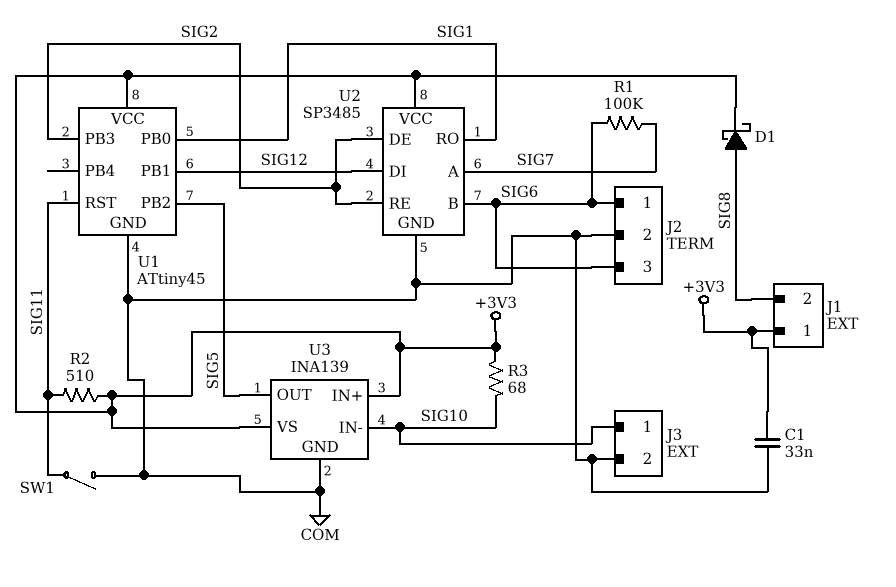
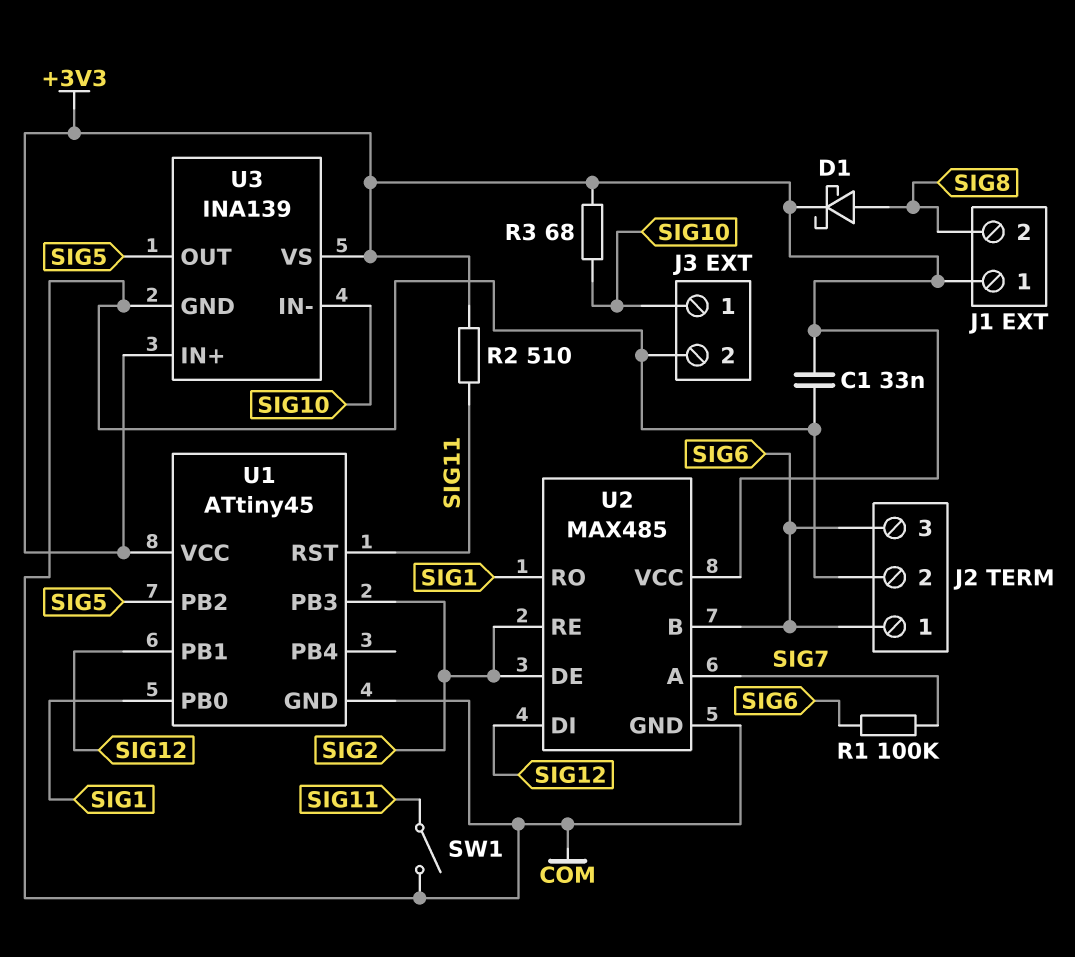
U2: SP3485 -> MAX485

